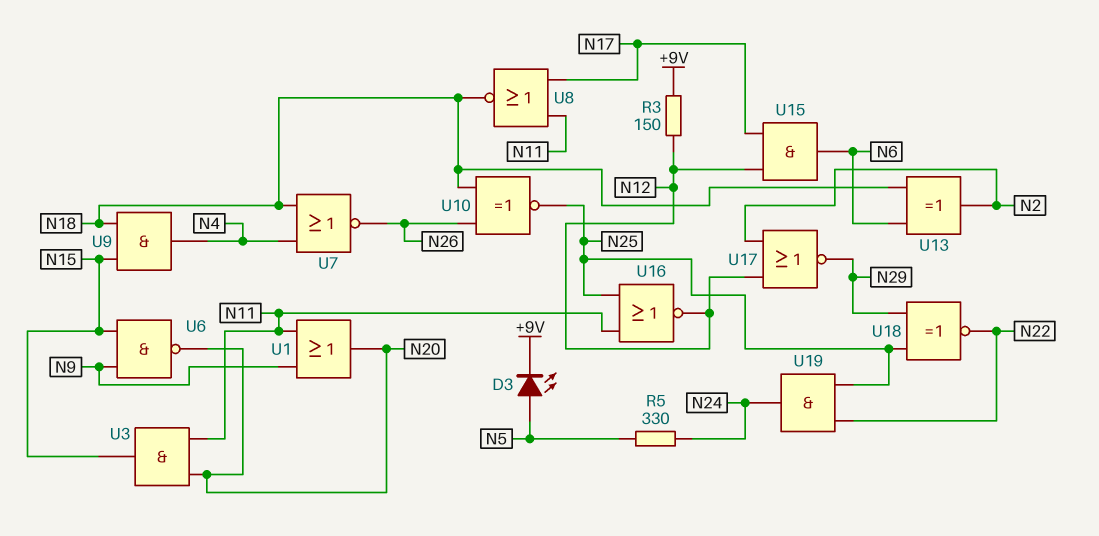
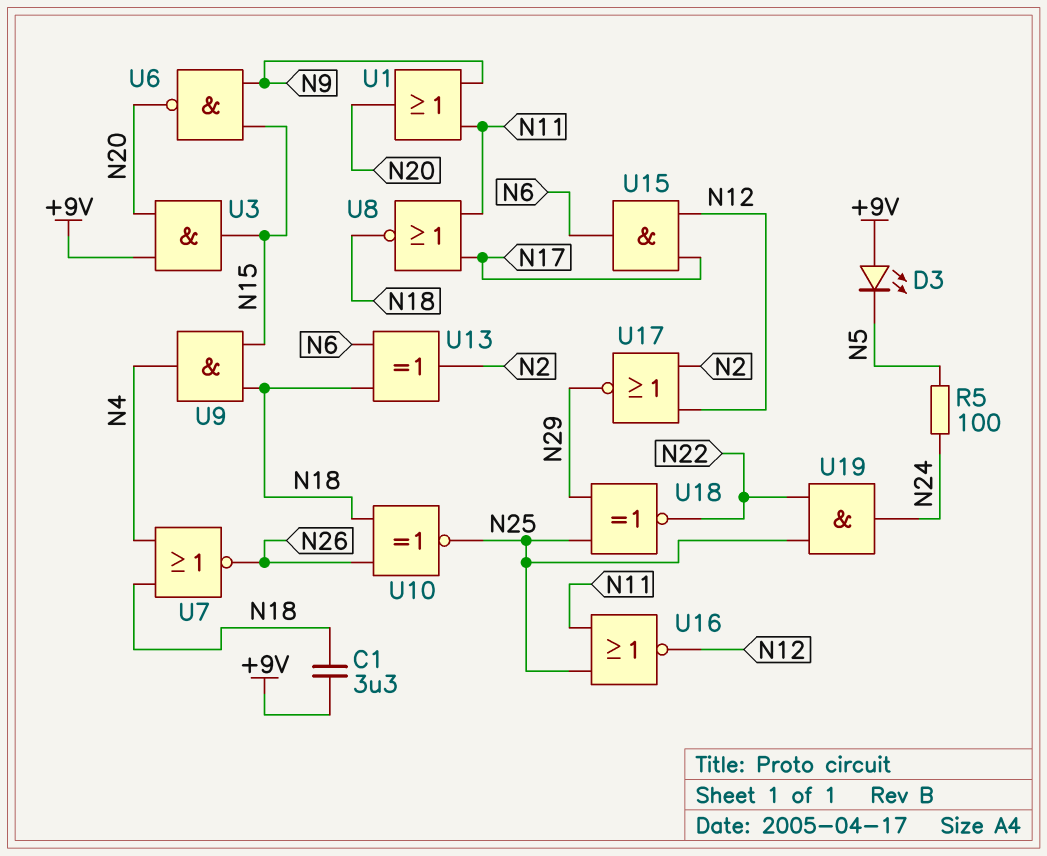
C1: none -> 3.3uF (+9V, N18)
D3: LED (A N5, K +9V) -> LED (A +9V, K N5)
R3: 150 (+9V, N12) -> none
R5: 330 (N5, N24) -> 100 (N5, N24)
U3: AND (in N11, in N20, out N15) -> AND (in +9V, in N20, out N15)

